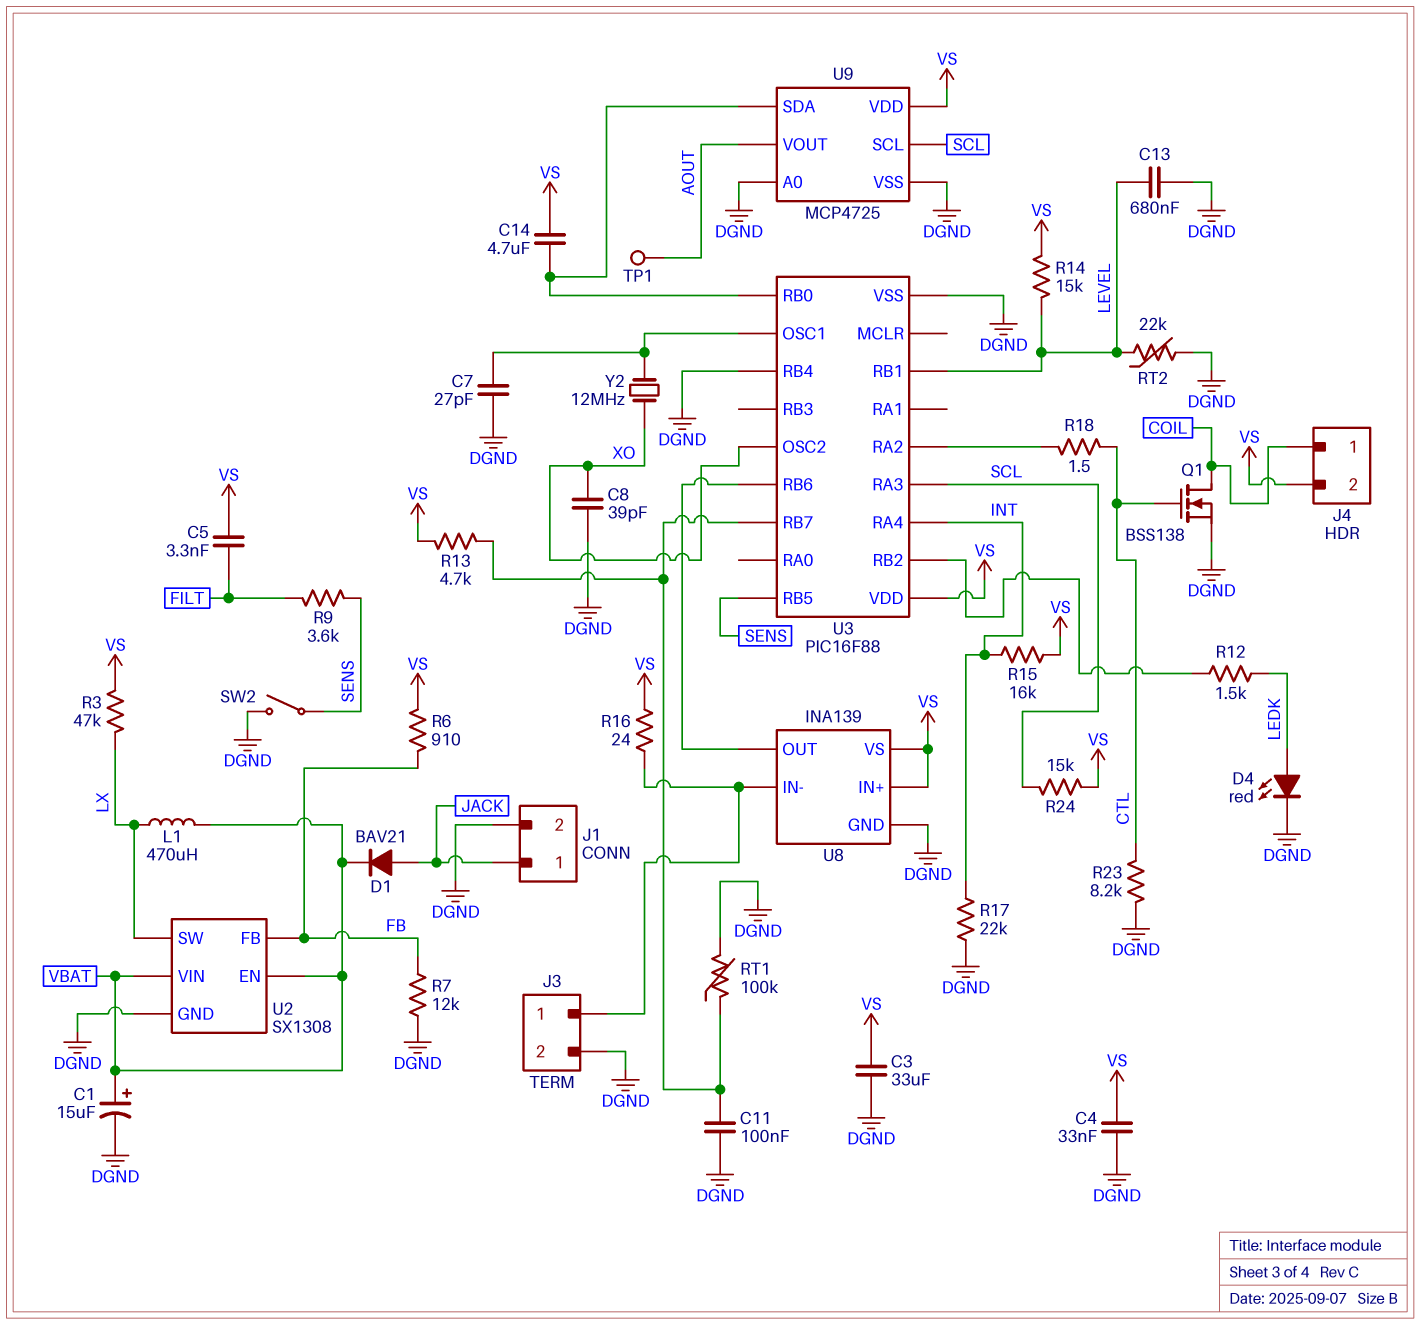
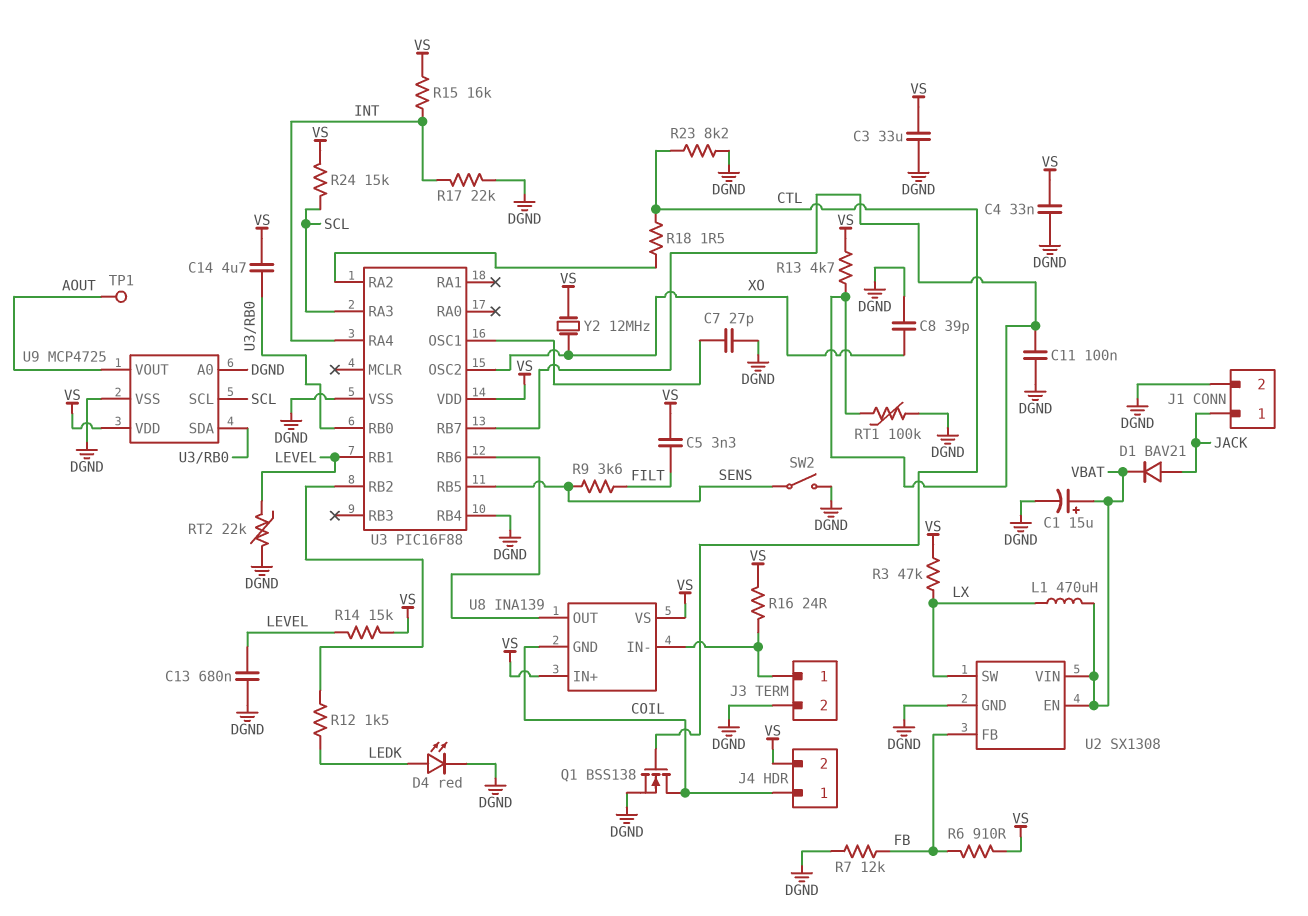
U8 pin GND: DGND -> COIL
Y2: 12MHz (U3/OSC1, XO) -> 12MHz (VS, XO)

